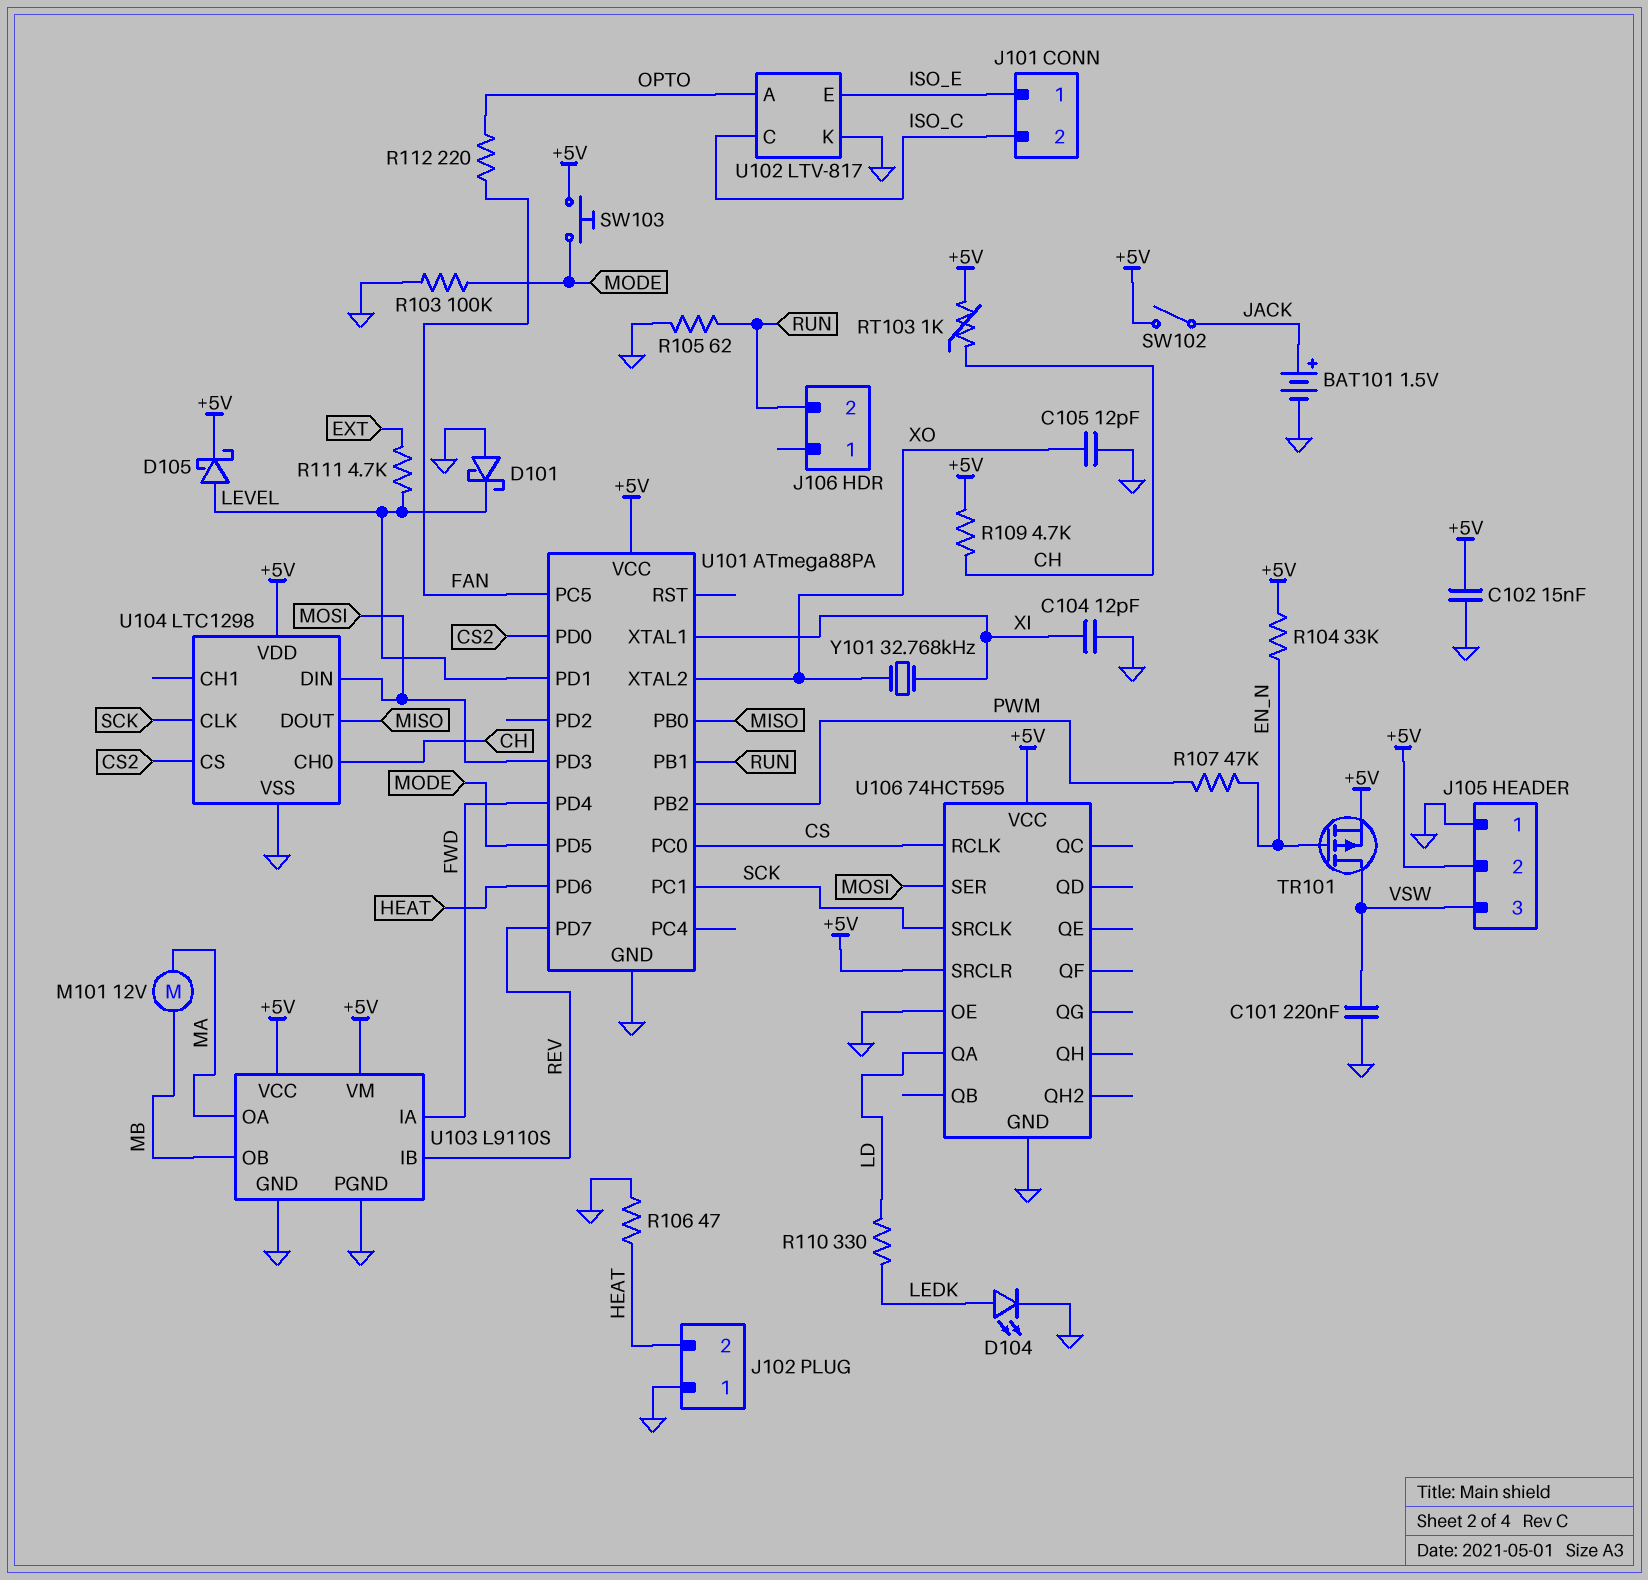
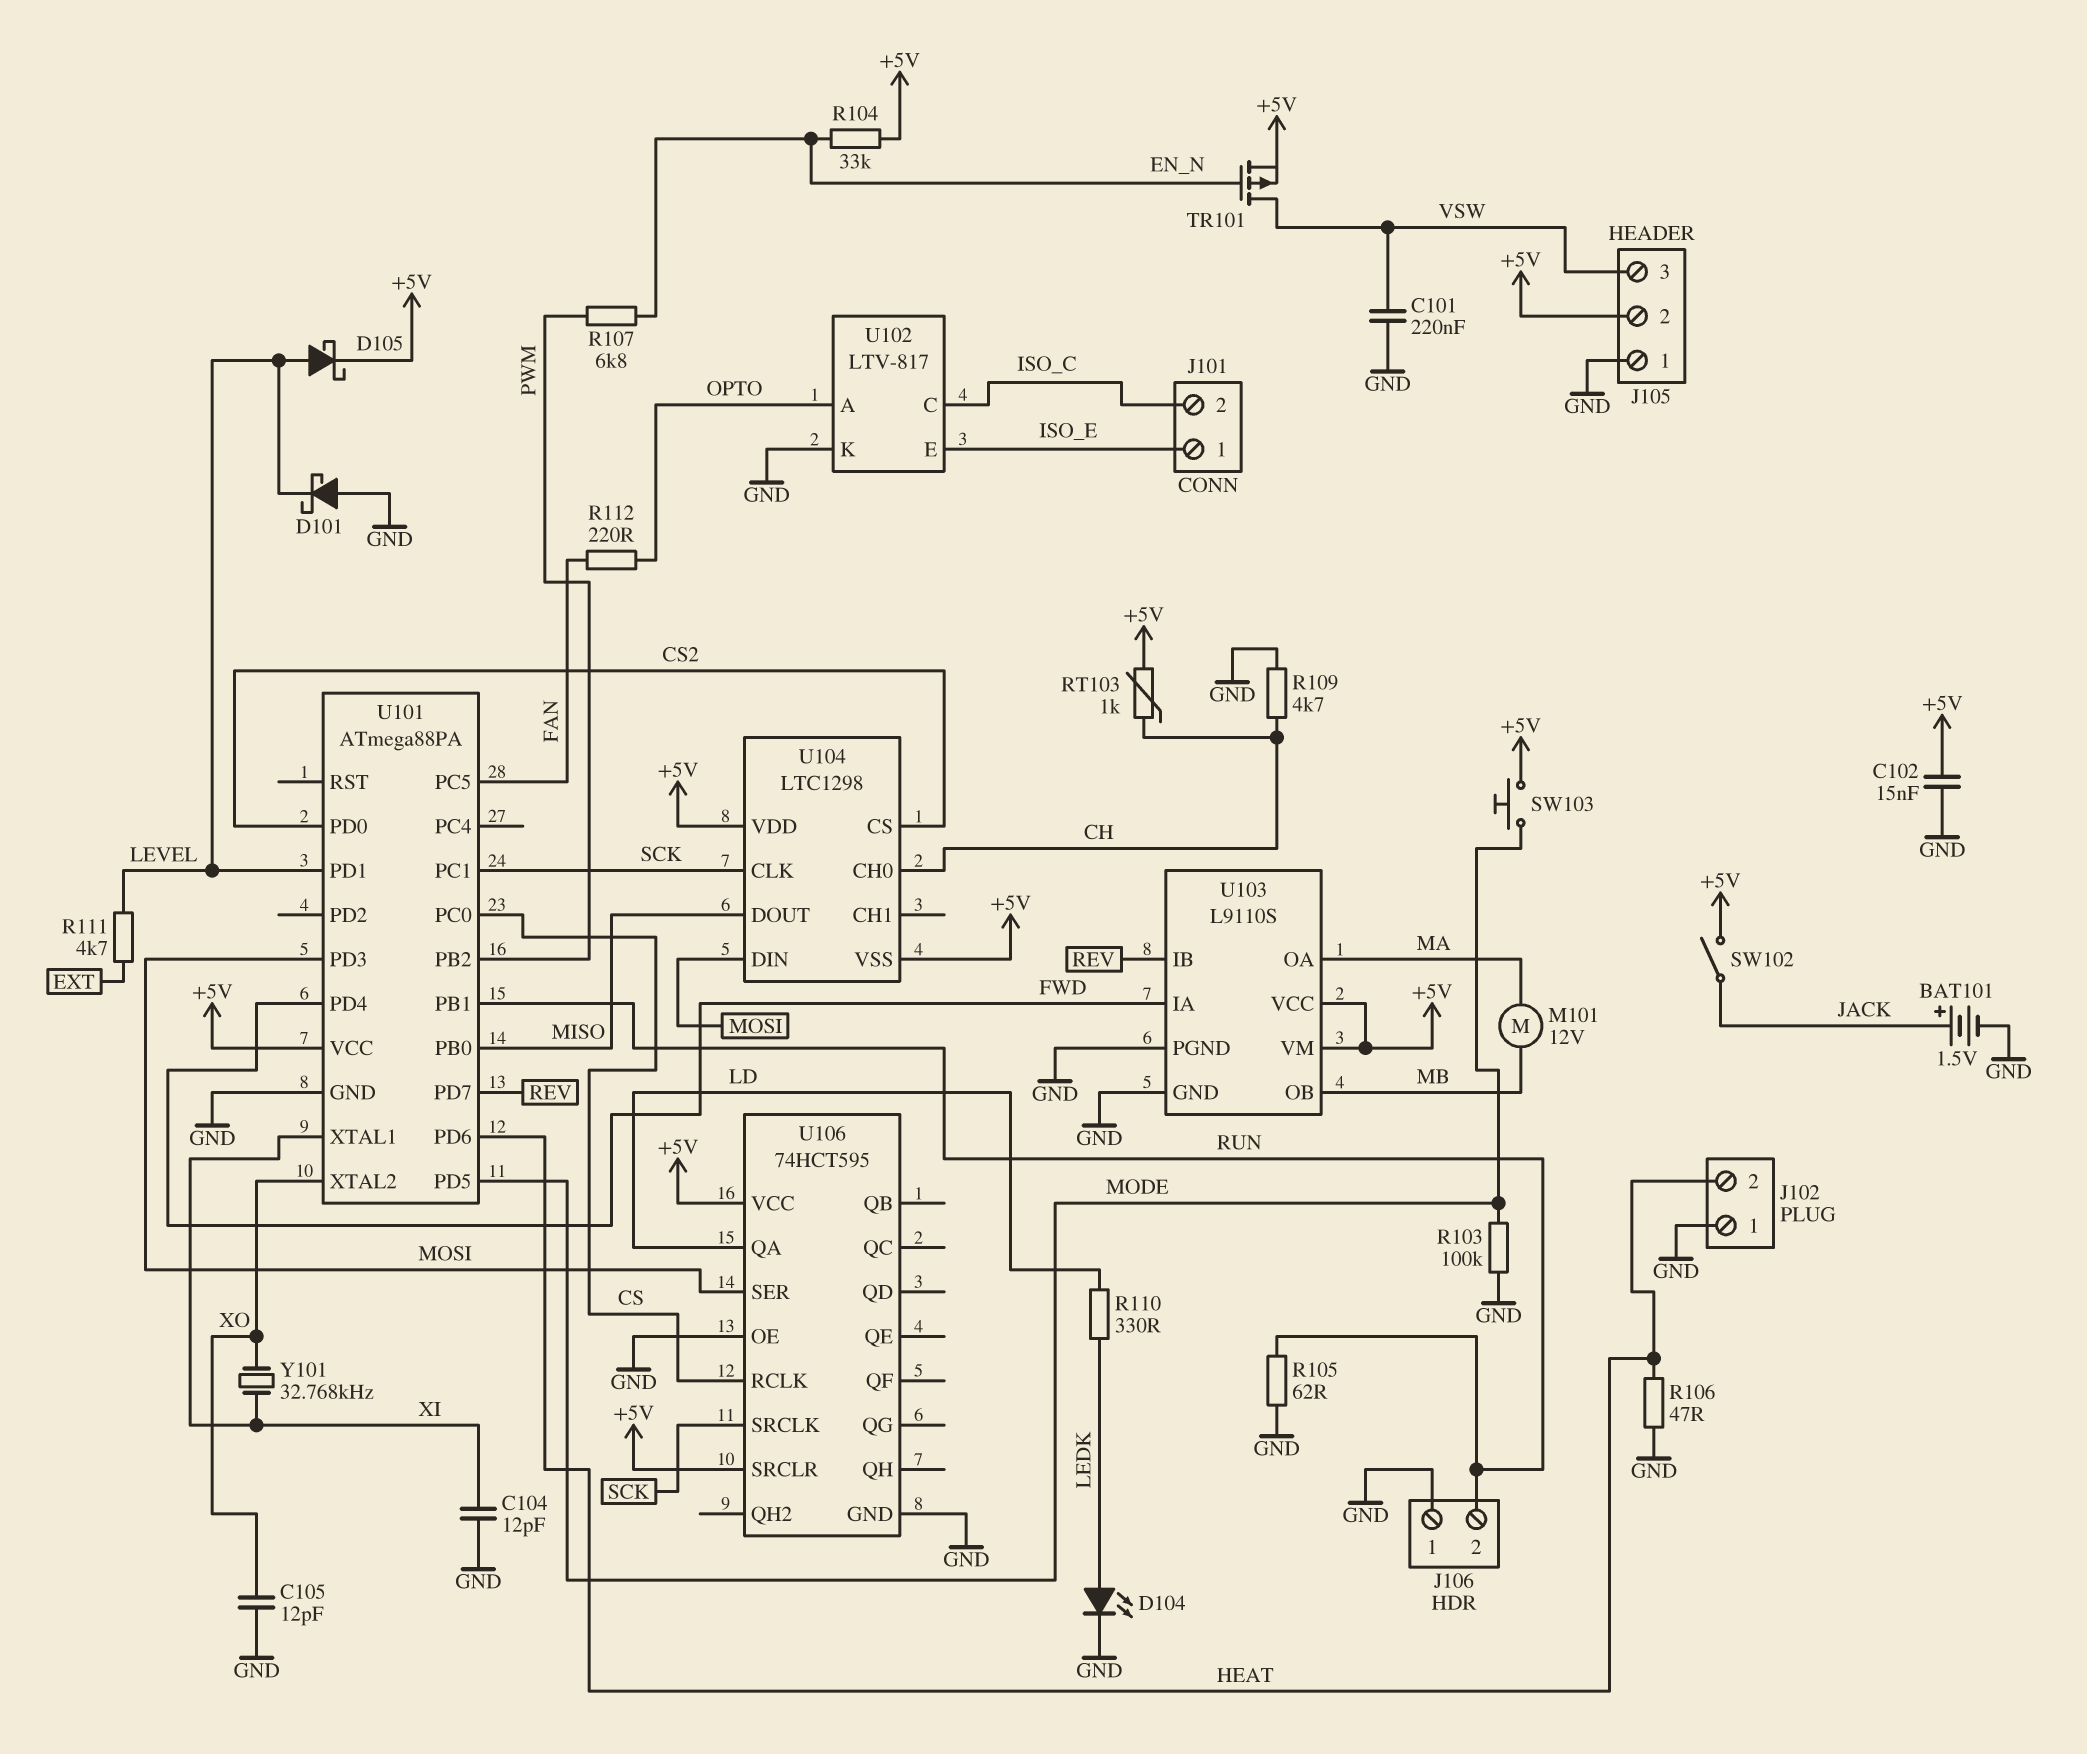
J106 pin 1: none -> GND
R107: 47k (EN_N, PWM) -> 6.8k (EN_N, PWM)
R109: 4.7k (+5V, CH) -> 4.7k (CH, GND)
U104 pin VSS: GND -> +5V

